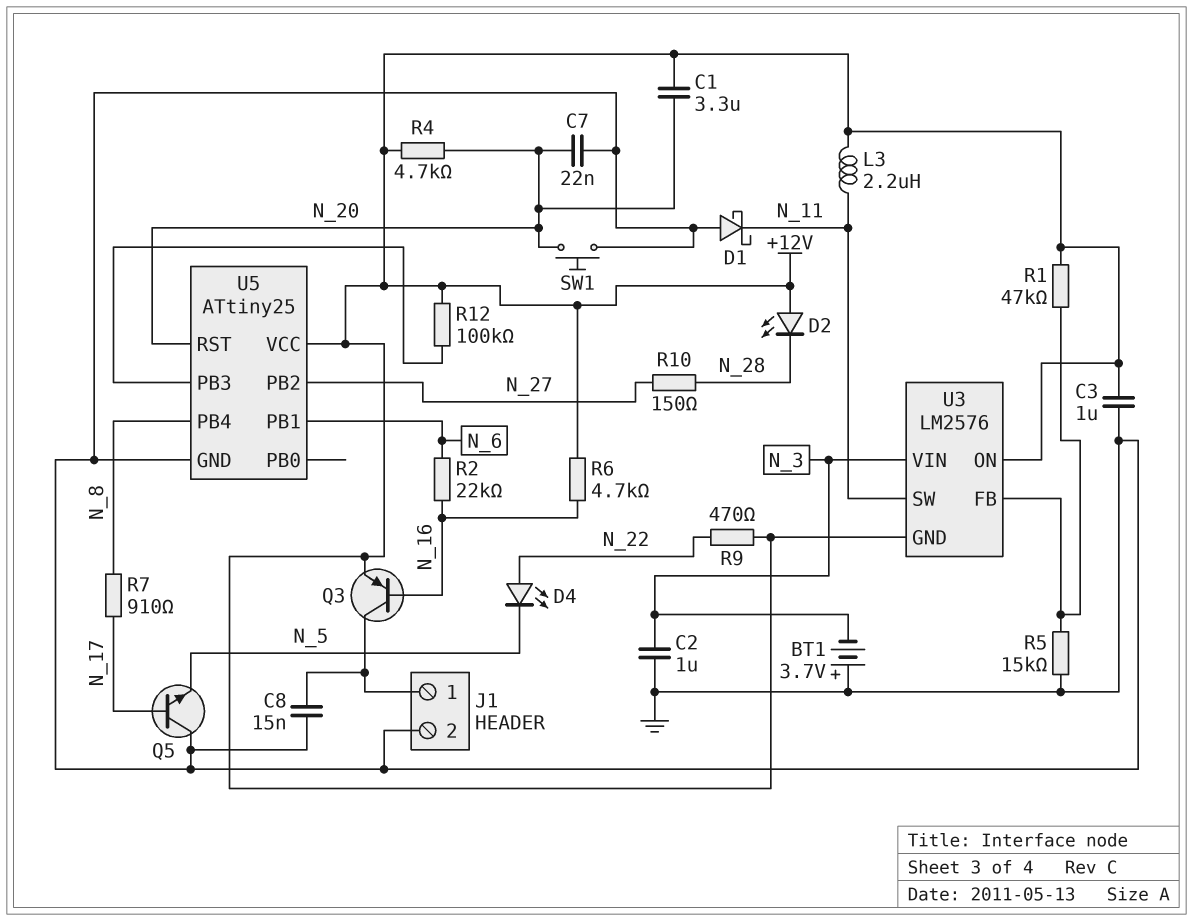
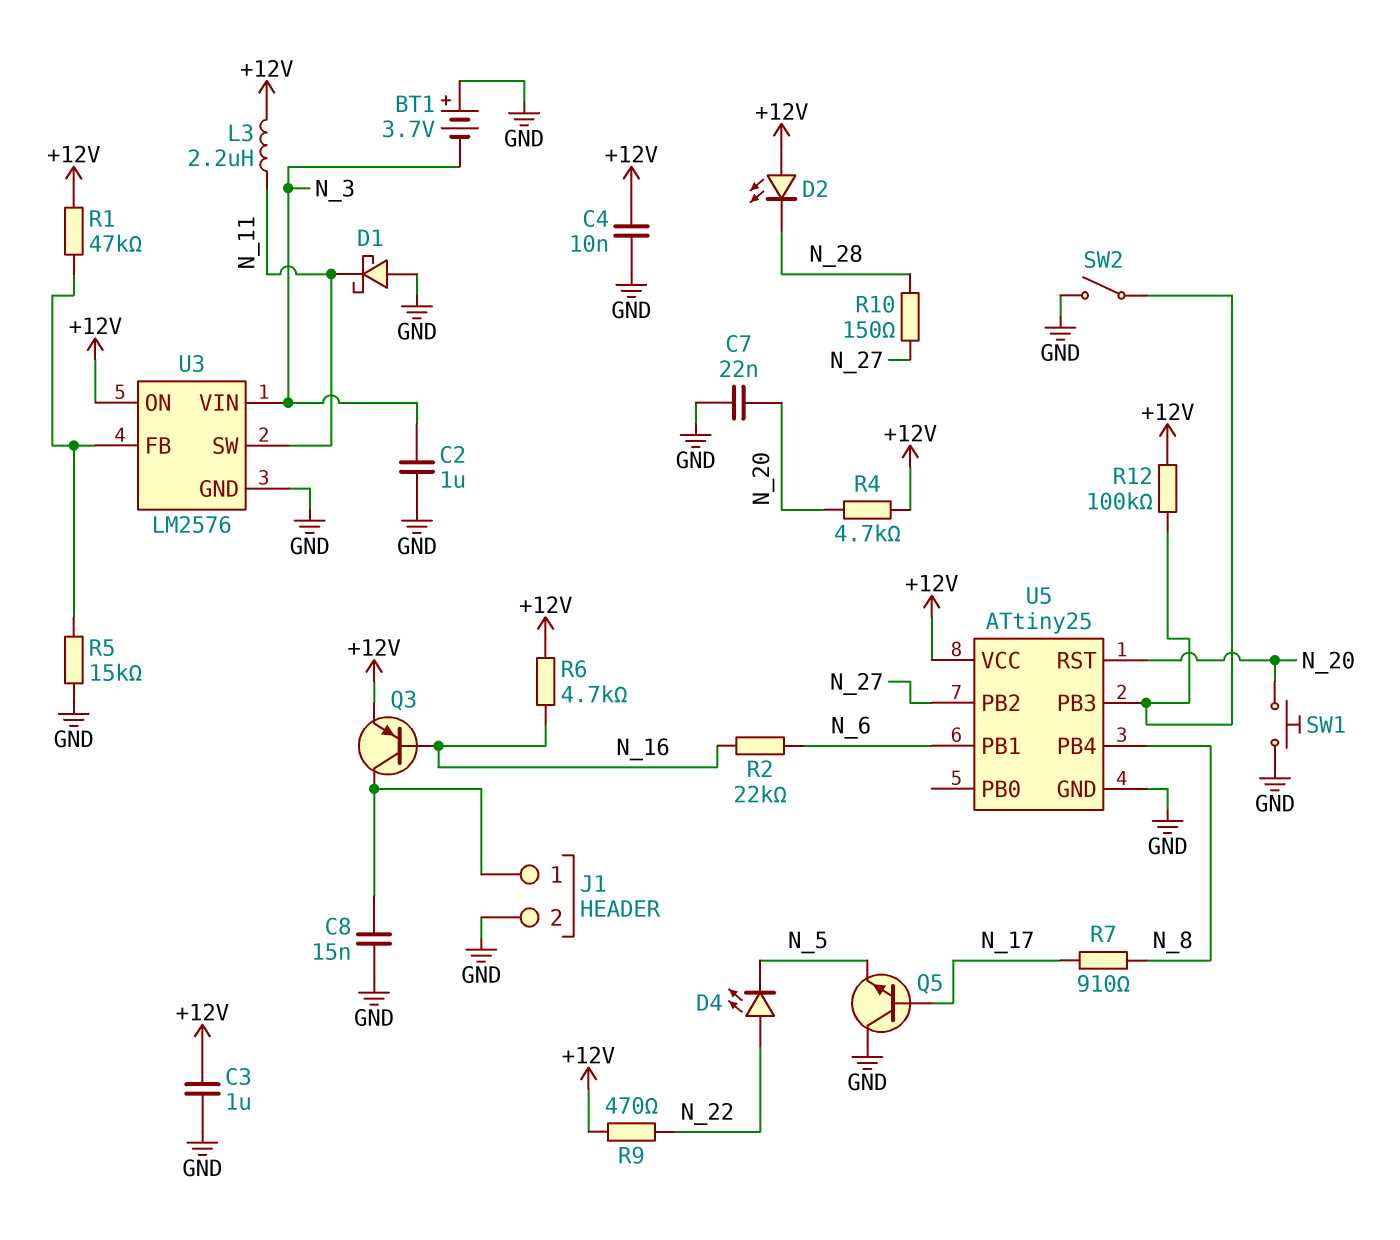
C1: 3.3uF (+12V, N_20) -> none
C4: none -> 10nF (+12V, GND)
SW2: none -> switch (GND, U5/PB3)
U3 pin GND: +12V -> GND

